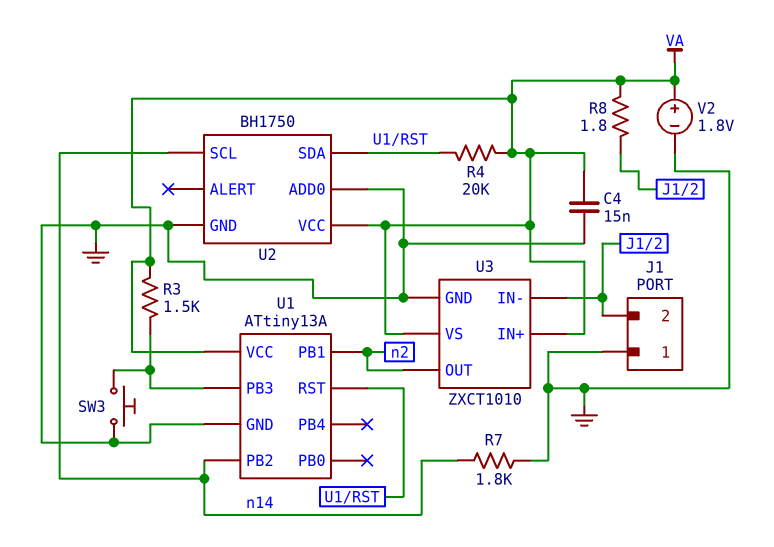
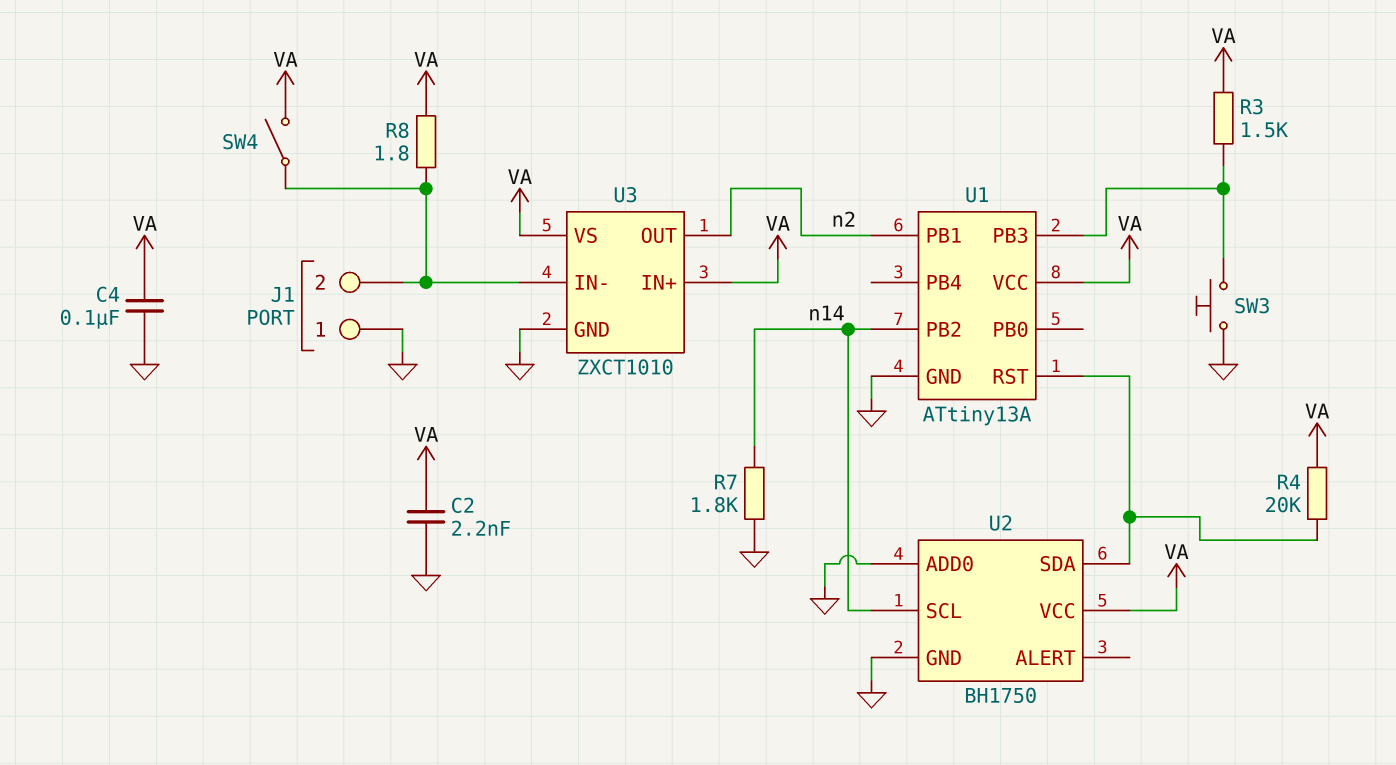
C2: none -> 2.2nF (GND, VA)
C4: 15nF (GND, VA) -> 100nF (GND, VA)
SW4: none -> switch (J1/2, VA)
V2: 1.8V (plus VA, minus GND) -> none

